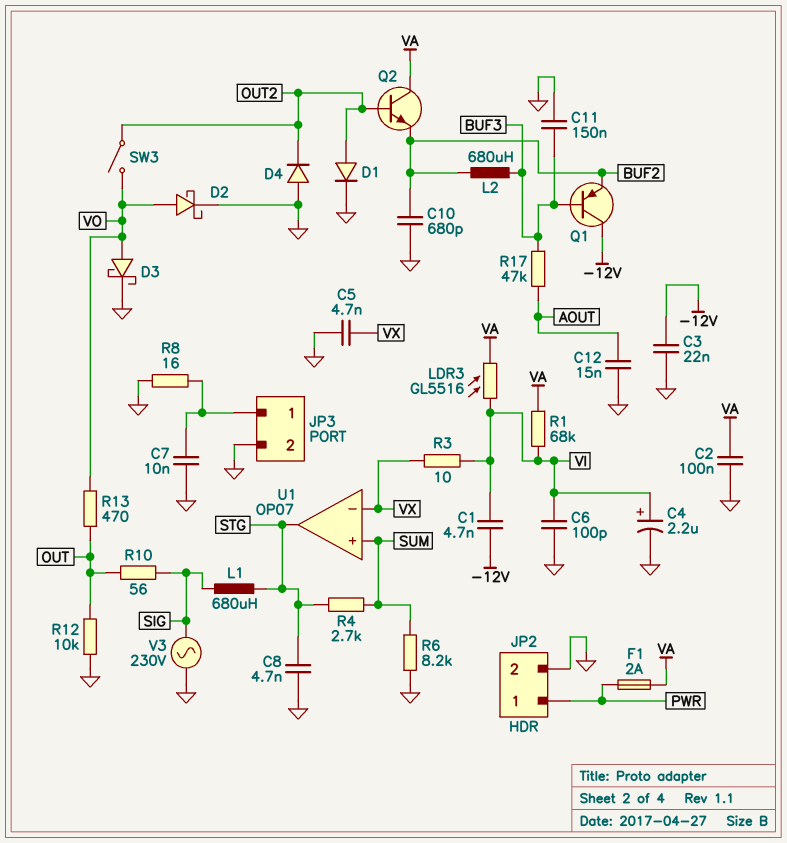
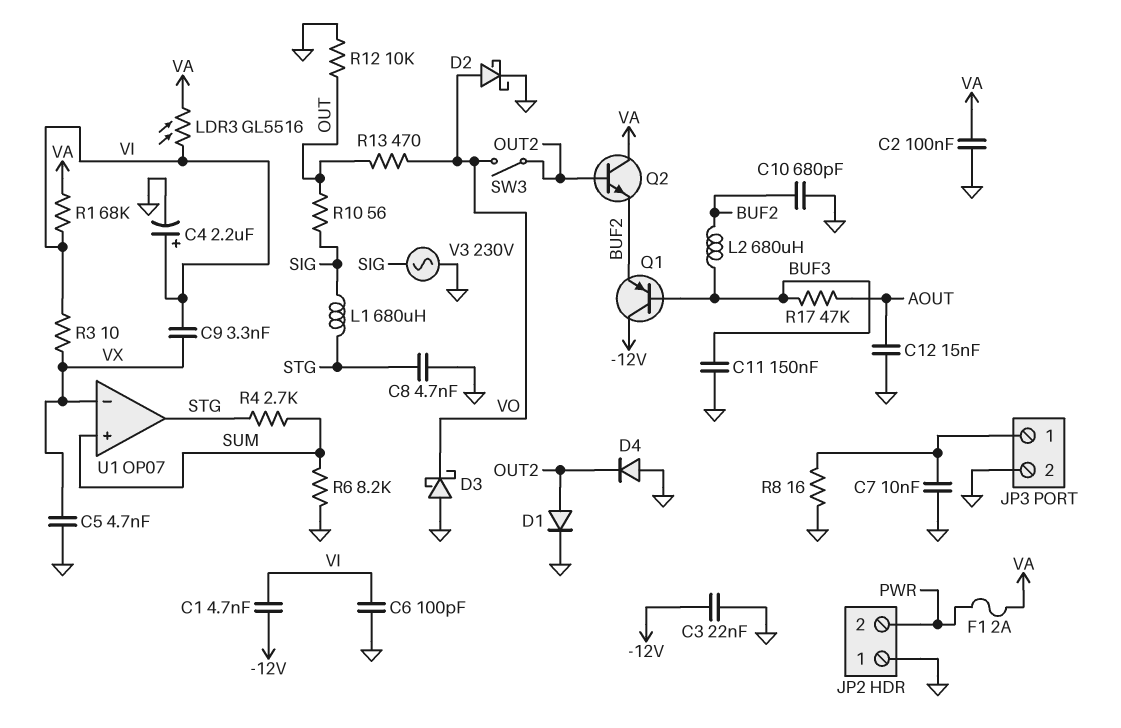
C9: none -> 3.3nF (VI, VX)
D3: schottky (A VO, K GND) -> schottky (A GND, K VO)
JP2 pin 1: PWR -> GND
JP2 pin 2: GND -> PWR

